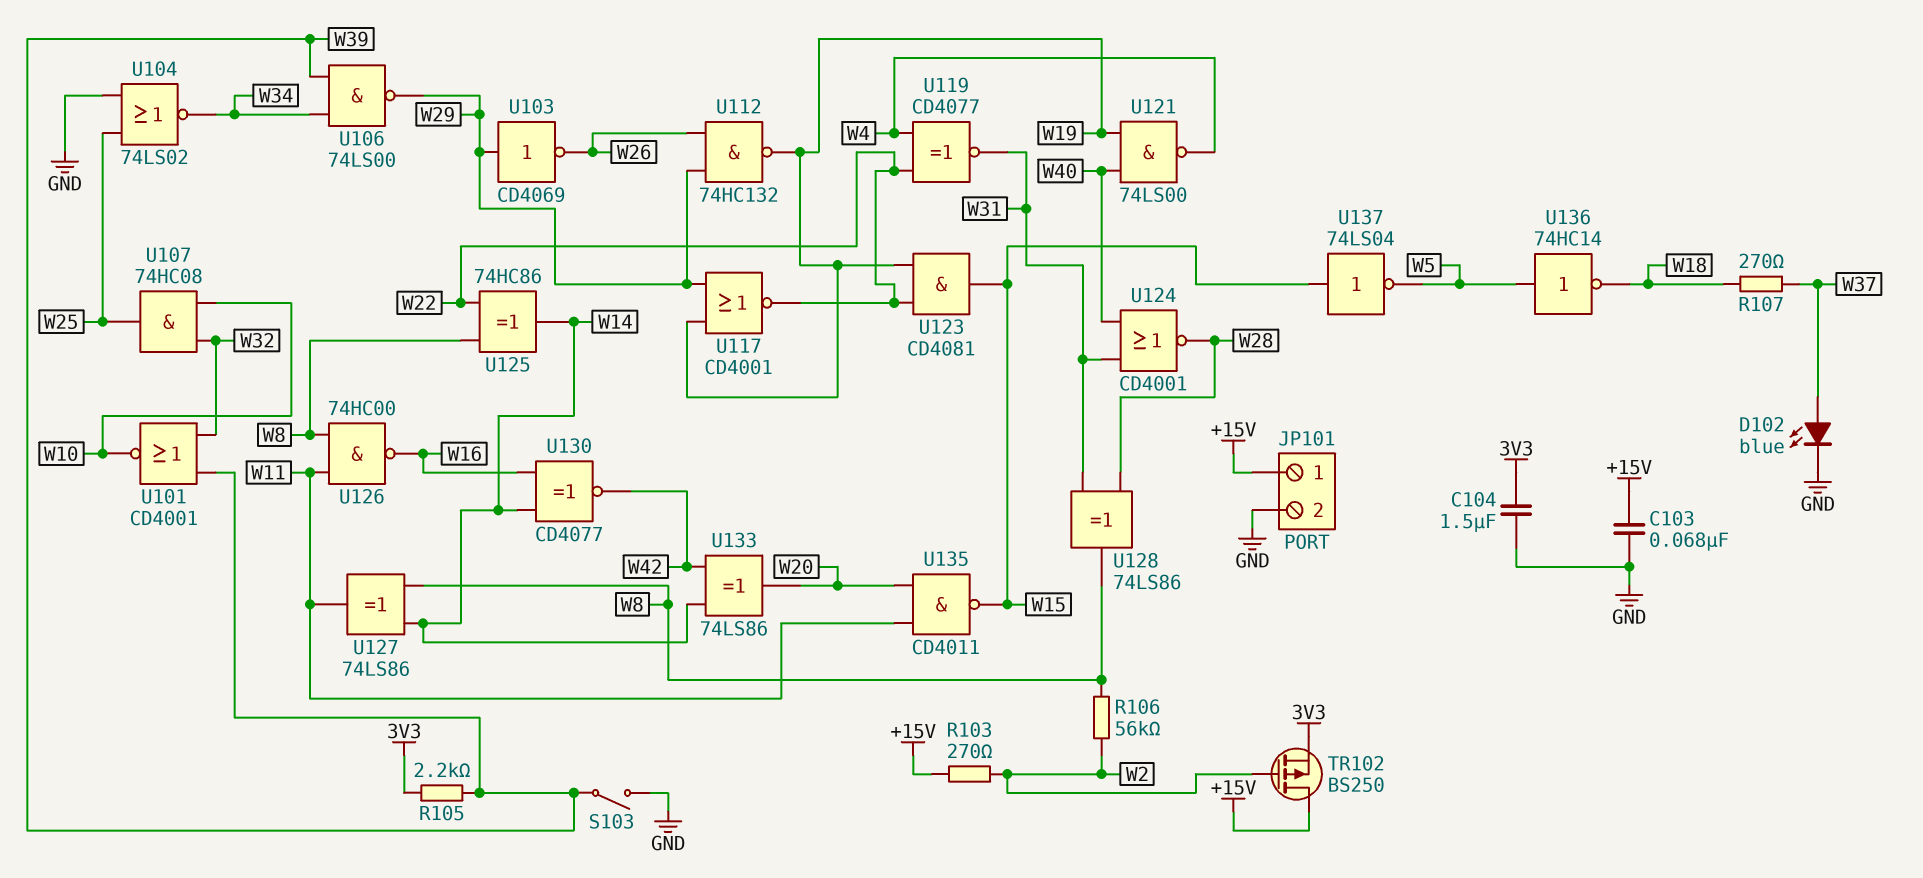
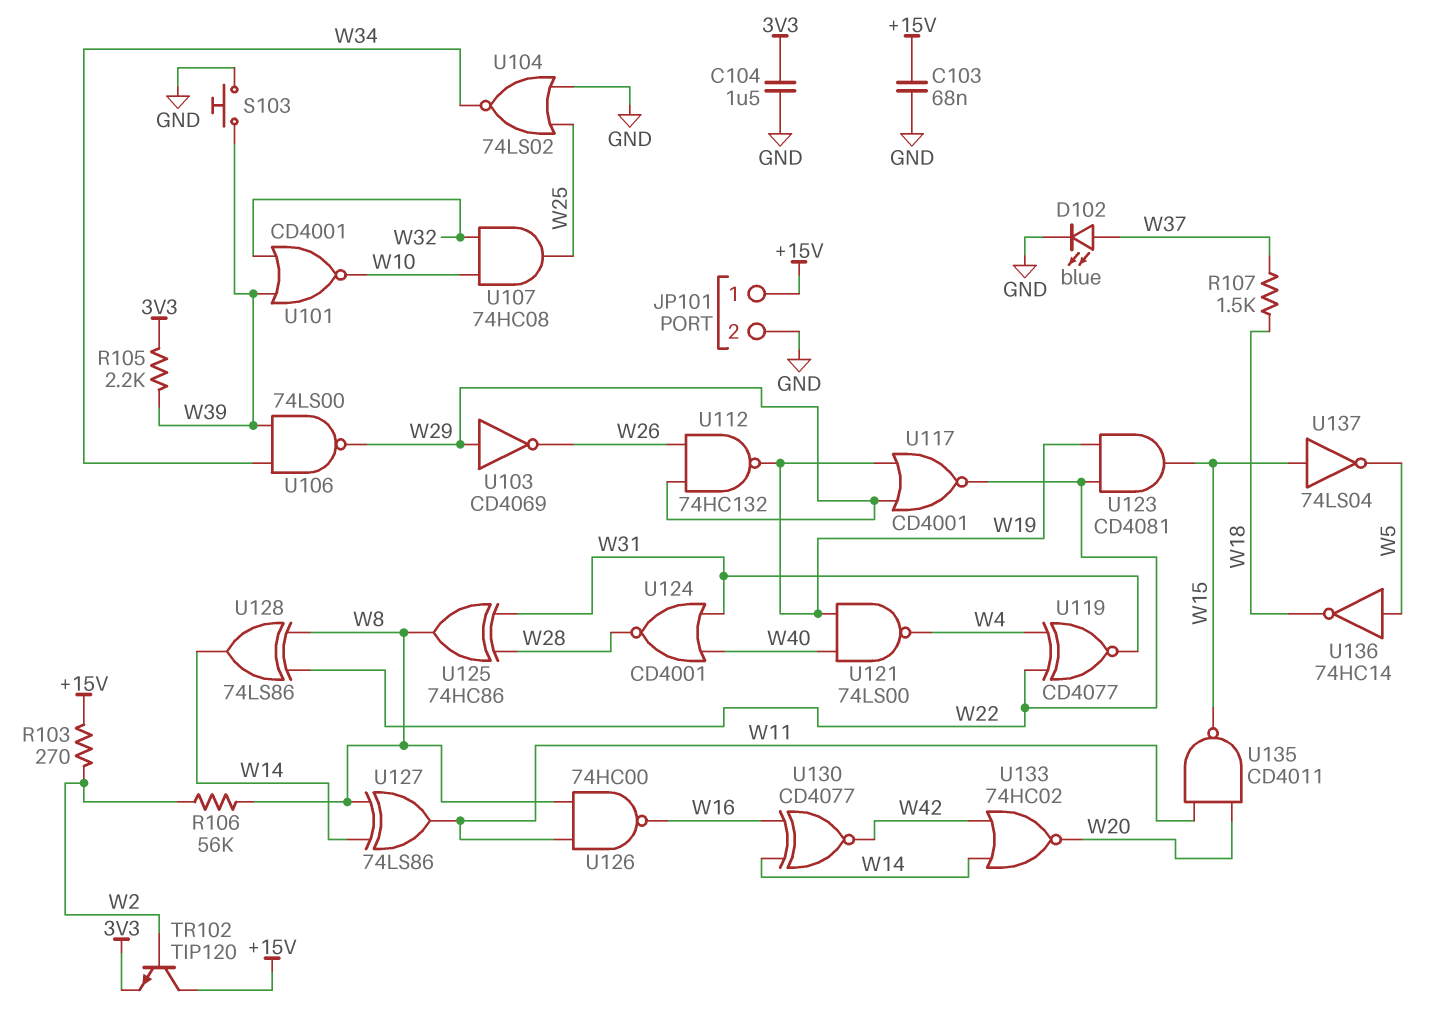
R107: 270 (W18, W37) -> 1.5k (W18, W37)
S103: switch (GND, W39) -> button (GND, W39)
TR102: PMOS BS250 (G W2, D +15V, S 3V3) -> NPN TIP120 (B W2, C +15V, E 3V3)
U125: XOR 74HC86 (in W8, in W22, out W14) -> XOR 74HC86 (in W28, in W31, out W8)
U128: XOR 74LS86 (in W28, in W31, out W8) -> XOR 74LS86 (in W8, in W22, out W14)
U133: XOR 74LS86 (in W14, in W42, out W20) -> NOR 74HC02 (in W14, in W42, out W20)

